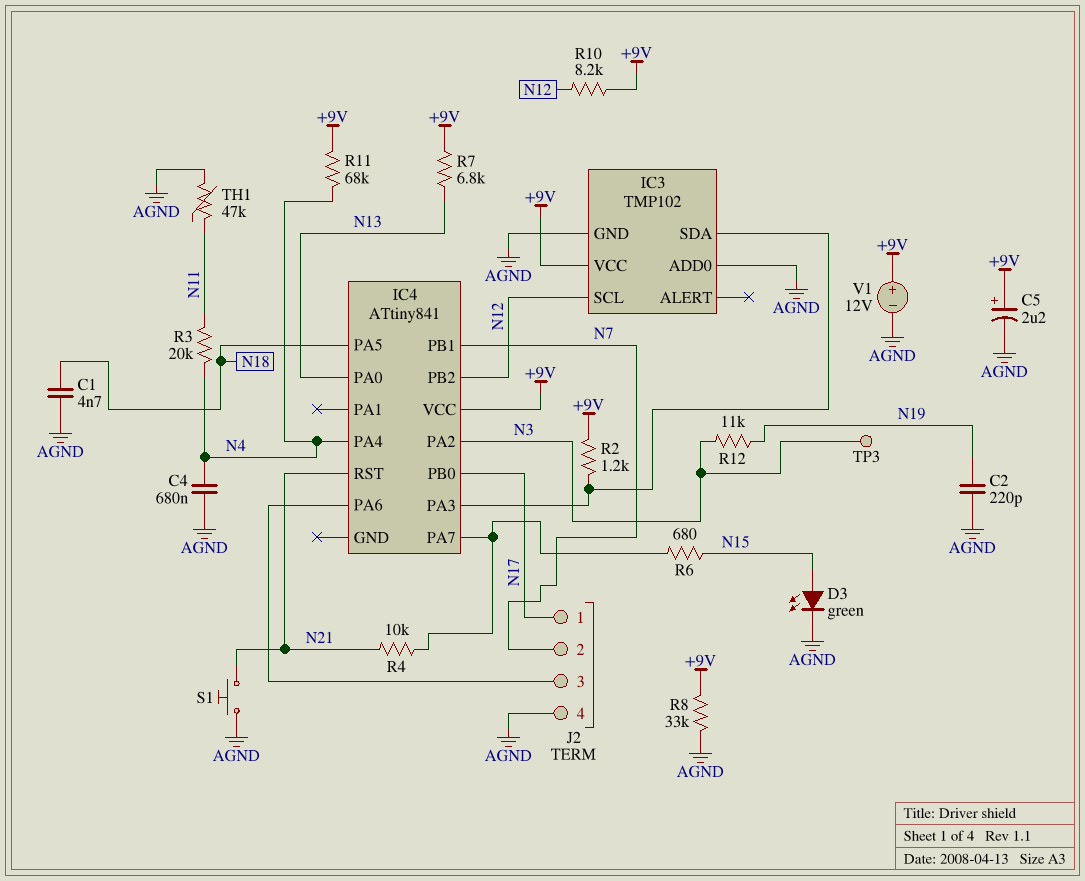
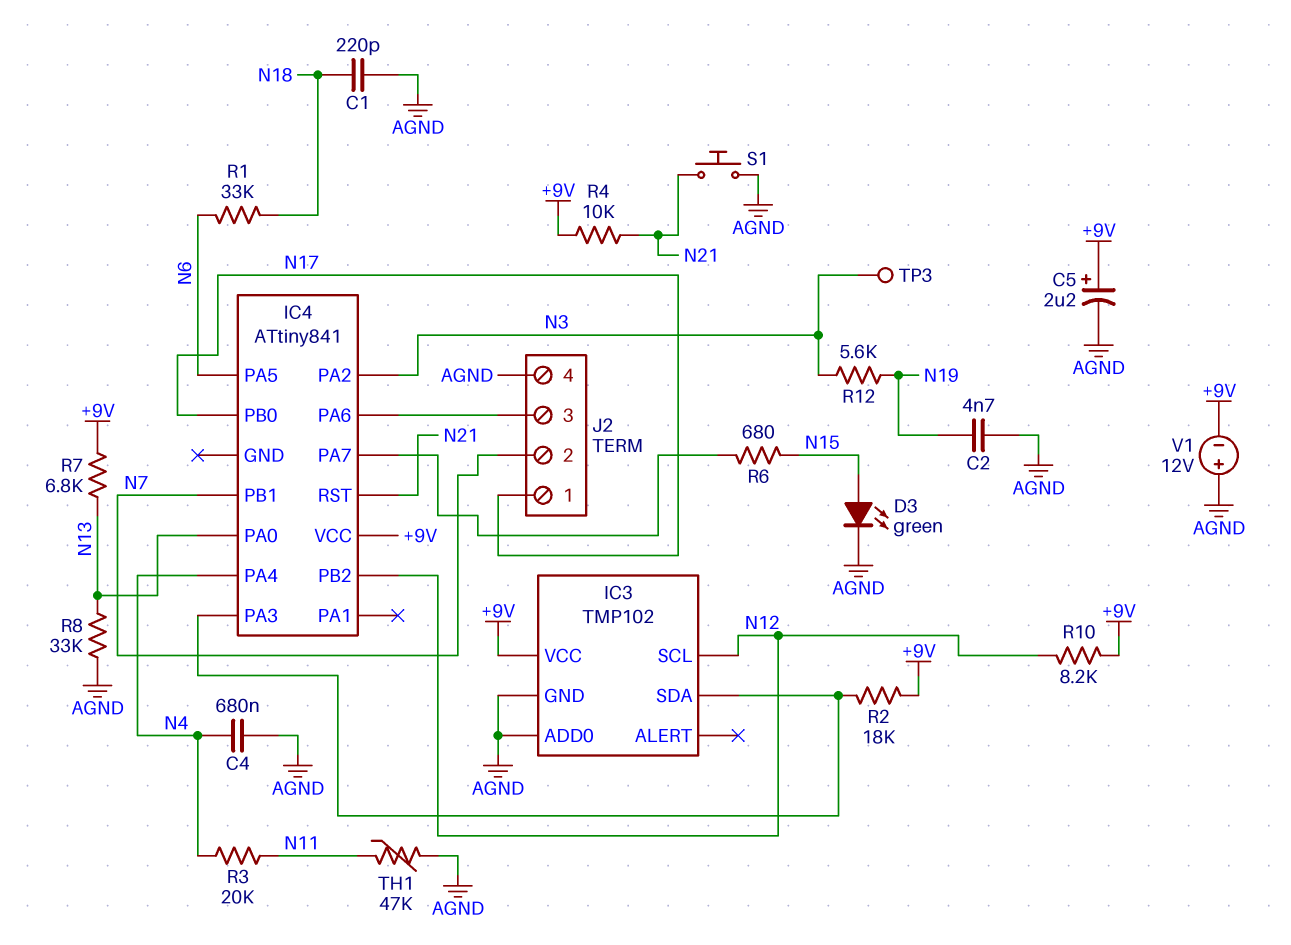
C1: 4.7nF (AGND, N18) -> 220pF (AGND, N18)
C2: 220pF (AGND, N19) -> 4.7nF (AGND, N19)
IC4 pin PA5: N18 -> N6
R1: none -> 33k (N6, N18)
R2: 1.2k (+9V, IC3/SDA) -> 18k (+9V, IC3/SDA)
R4: 10k (IC4/PA7, N21) -> 10k (+9V, N21)
R8: 33k (+9V, AGND) -> 33k (AGND, N13)
R11: 68k (+9V, N4) -> none
R12: 11k (N3, N19) -> 5.6k (N3, N19)
V1: 12V (plus +9V, minus AGND) -> 12V (plus AGND, minus +9V)

